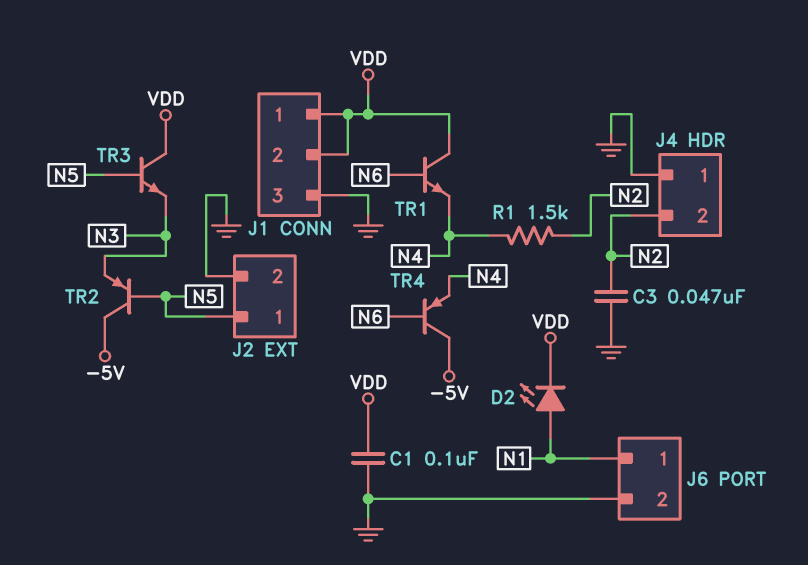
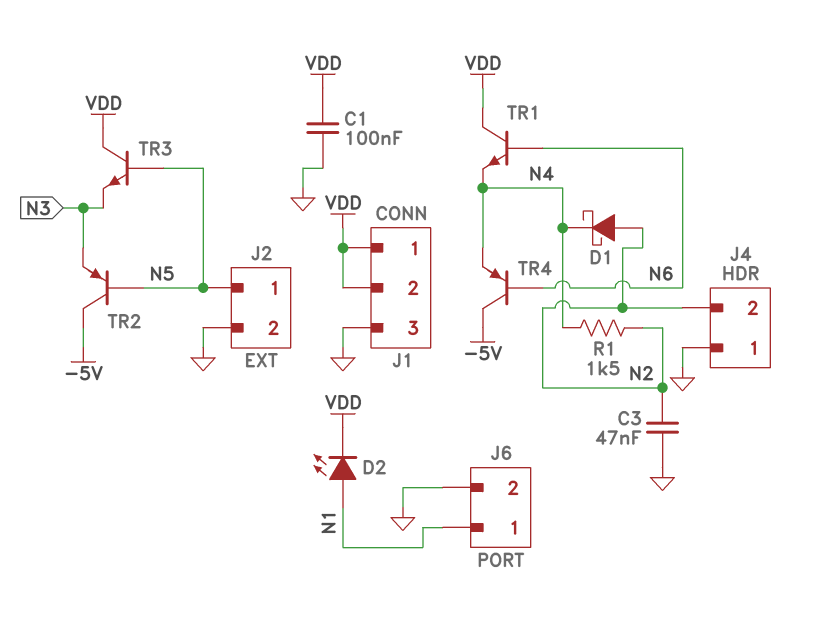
D1: none -> schottky (A N2, K N4)

